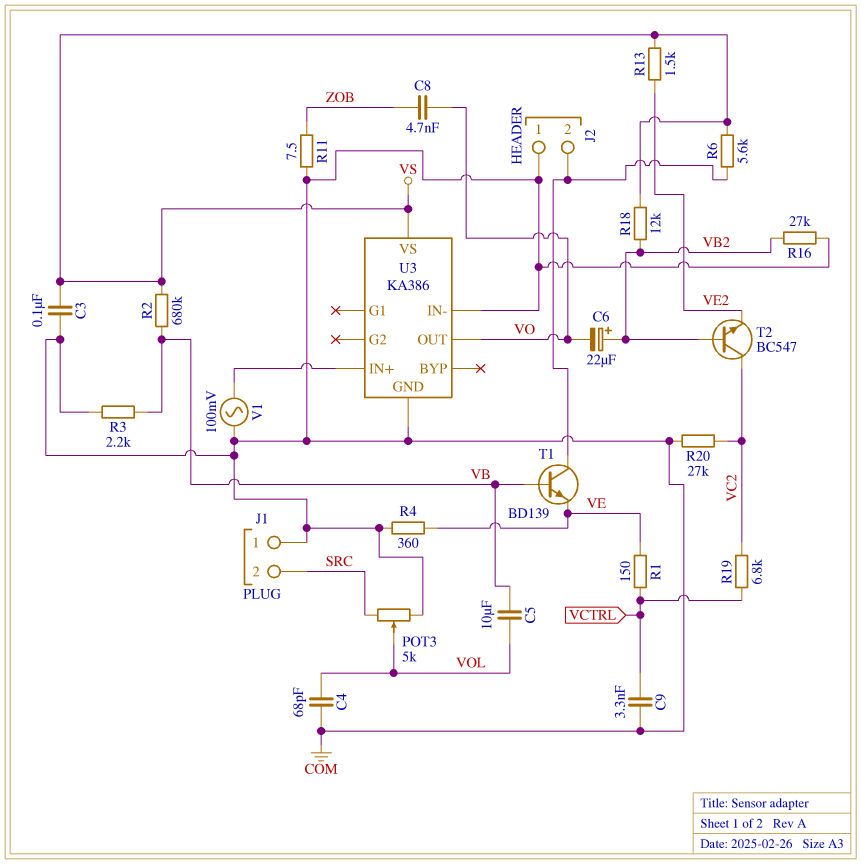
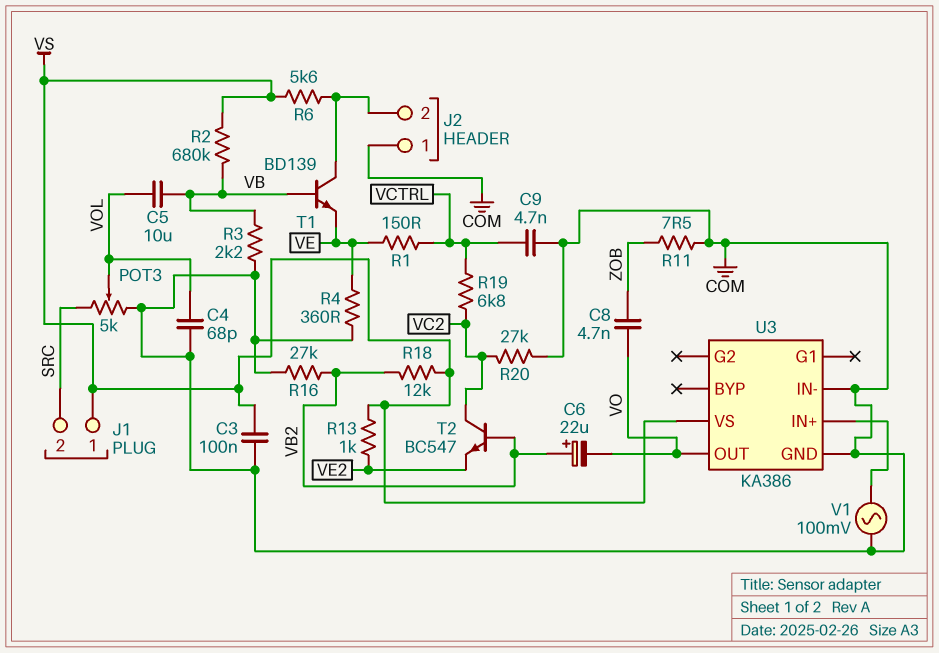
C9: 3.3nF (COM, VCTRL) -> 4.7nF (COM, VCTRL)
J1 pin 1: COM -> VS
R13: 1.5k (VE2, VS) -> 1k (VE2, VS)

